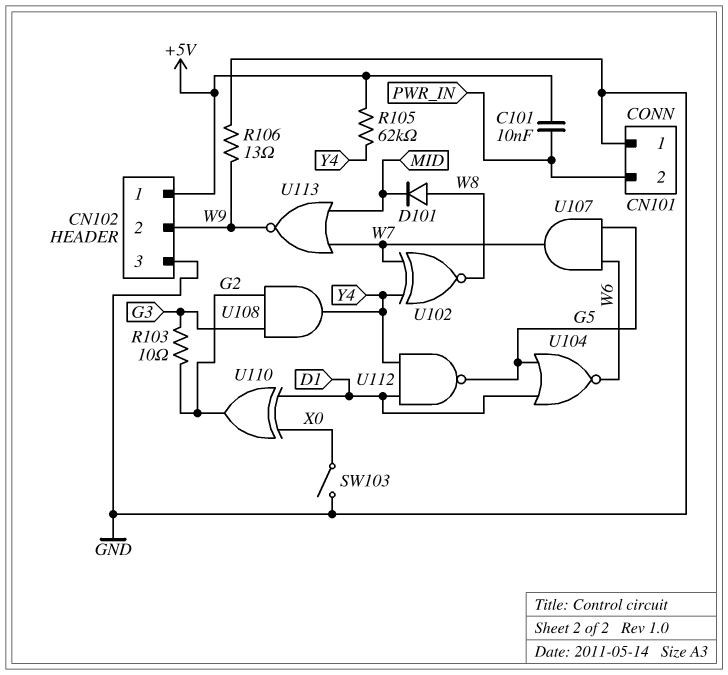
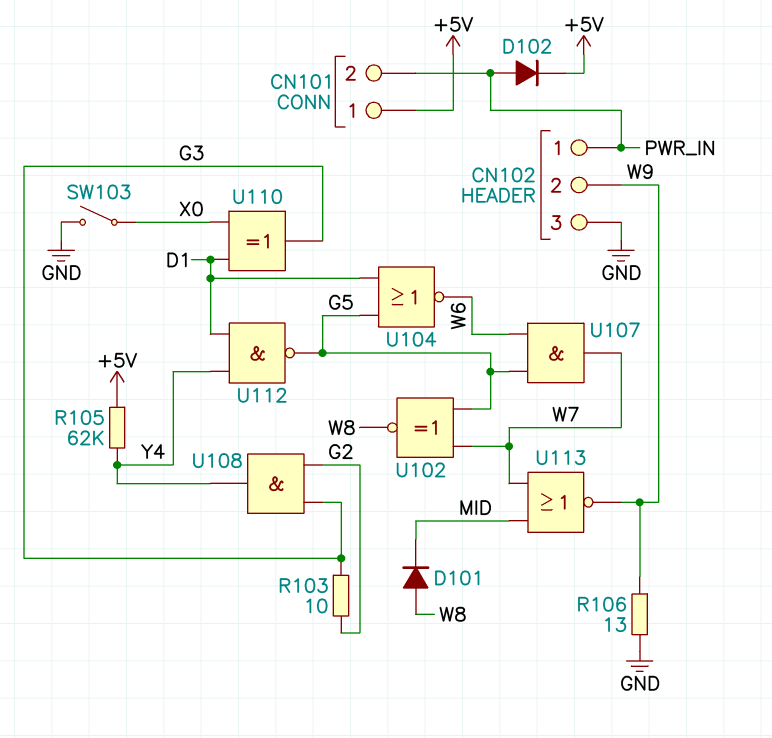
C101: 10nF (+5V, PWR_IN) -> none
CN101 pin 1: GND -> +5V
CN102 pin 1: +5V -> PWR_IN
D102: none -> diode (A PWR_IN, K +5V)
U102: XNOR (in W7, in Y4, out W8) -> XNOR (in G5, in W7, out W8)
U110: XOR (in D1, in X0, out G2) -> XOR (in D1, in X0, out G3)

